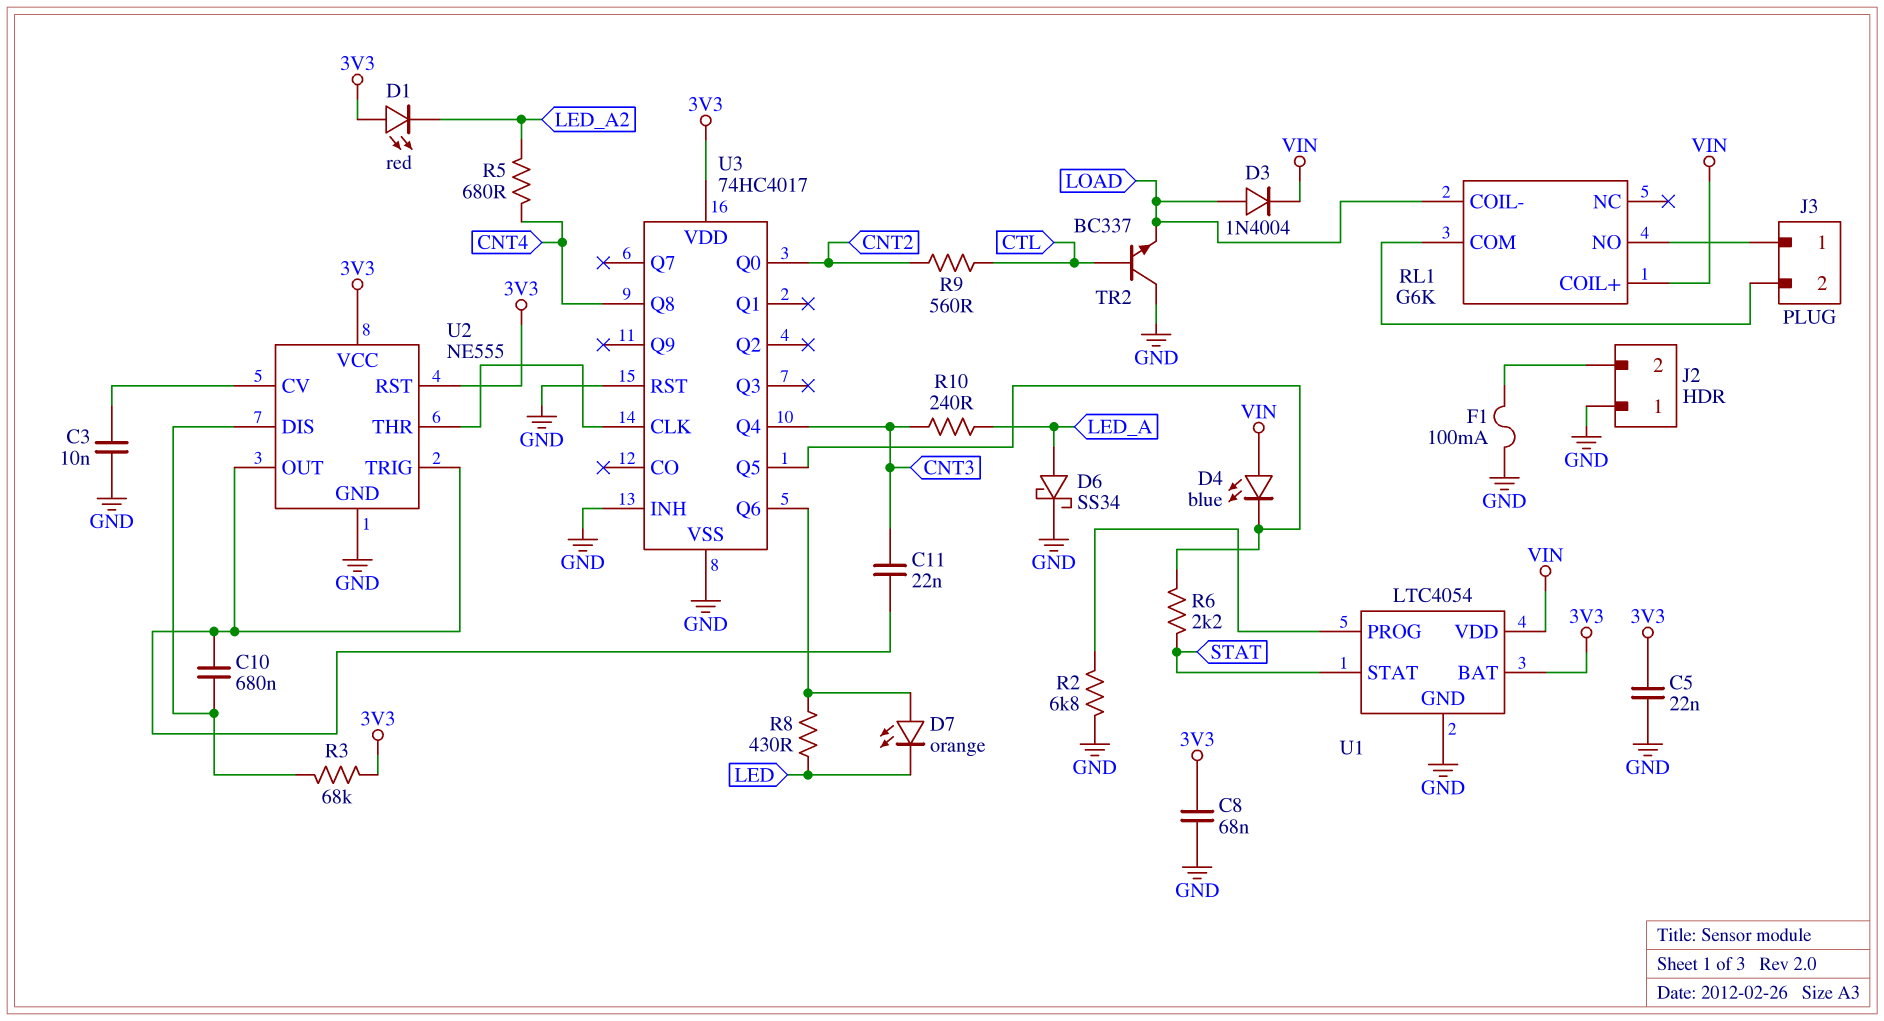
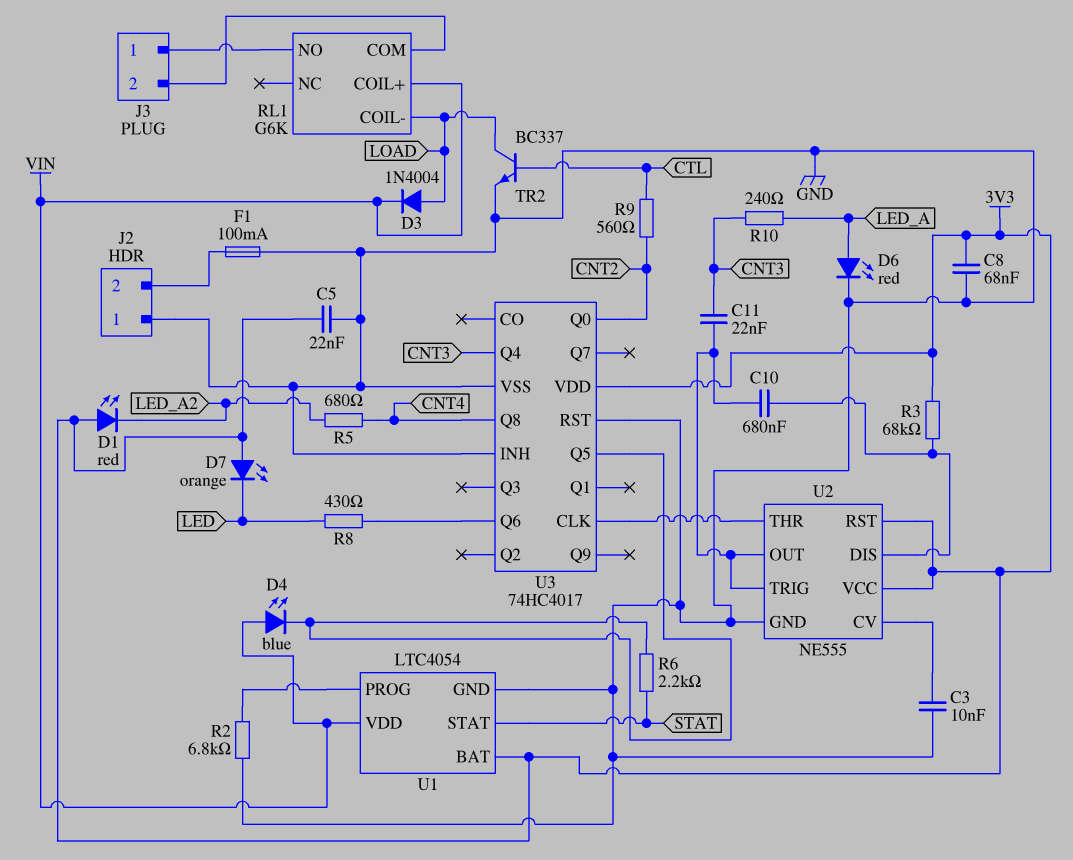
D6: schottky SS34 (A LED_A, K GND) -> LED red (A LED_A, K GND)
D7: LED orange (A U3/Q6, K LED) -> LED orange (A 3V3, K LED)
TR2: NPN BC337 (B CTL, C GND, E LOAD) -> NPN BC337 (B CTL, C LOAD, E GND)

